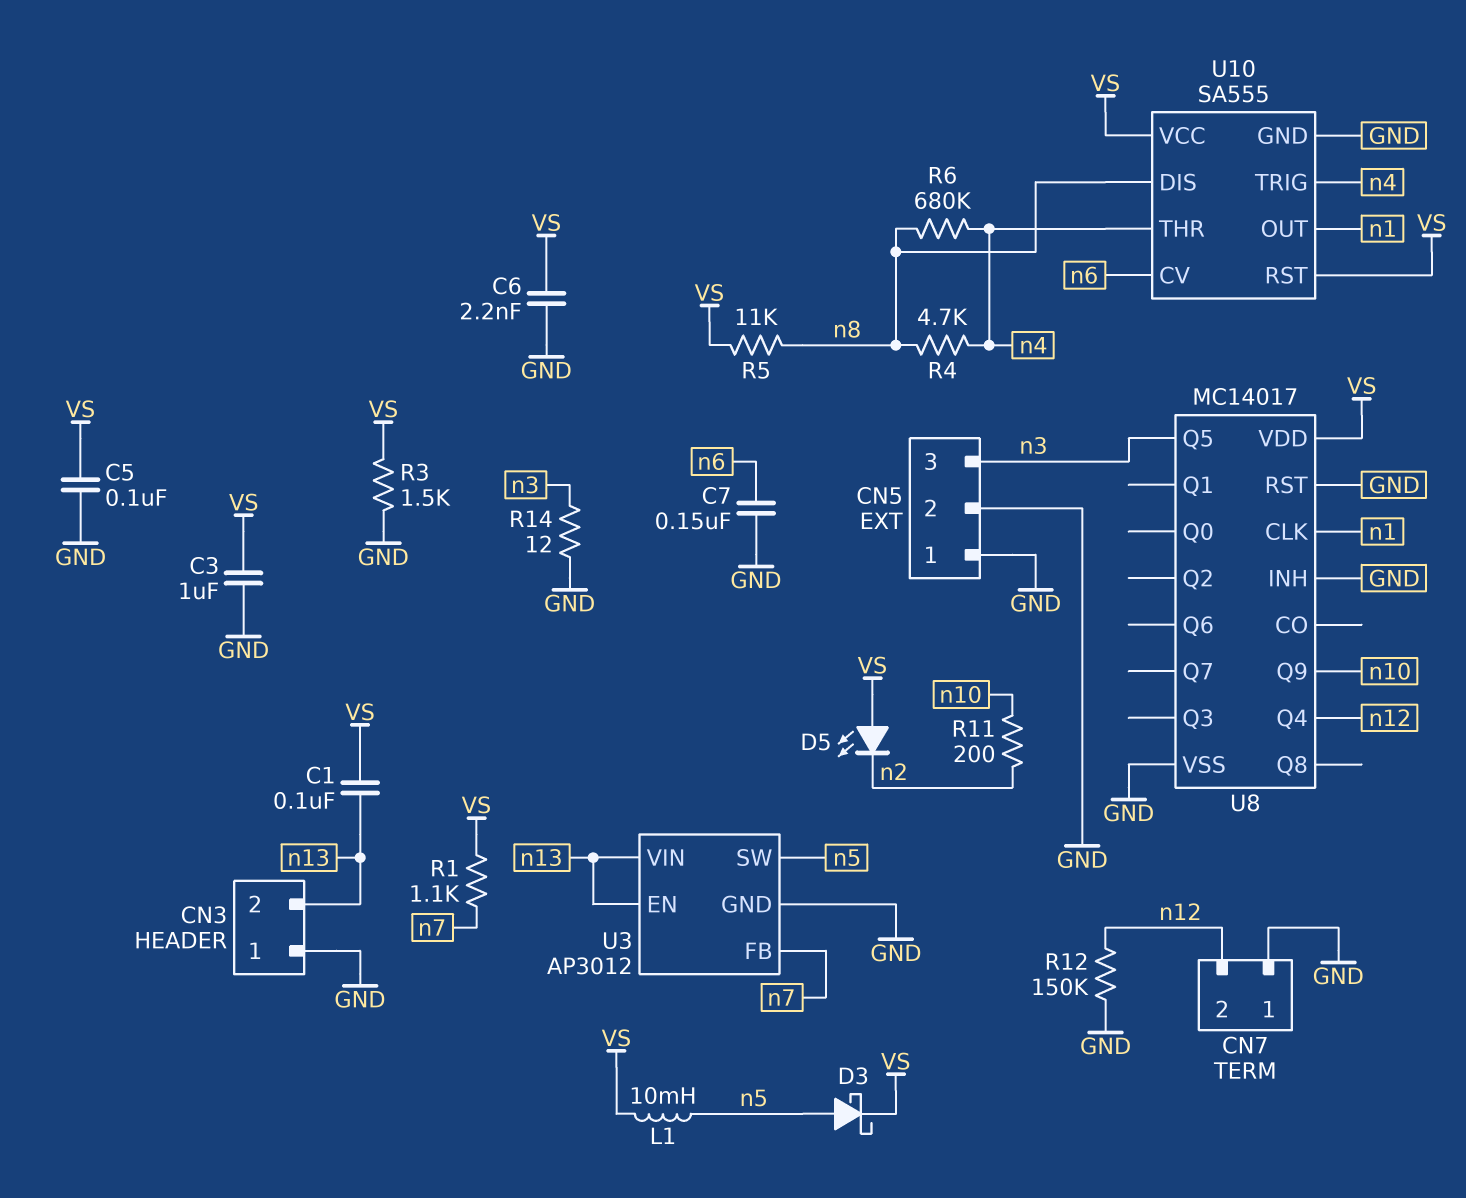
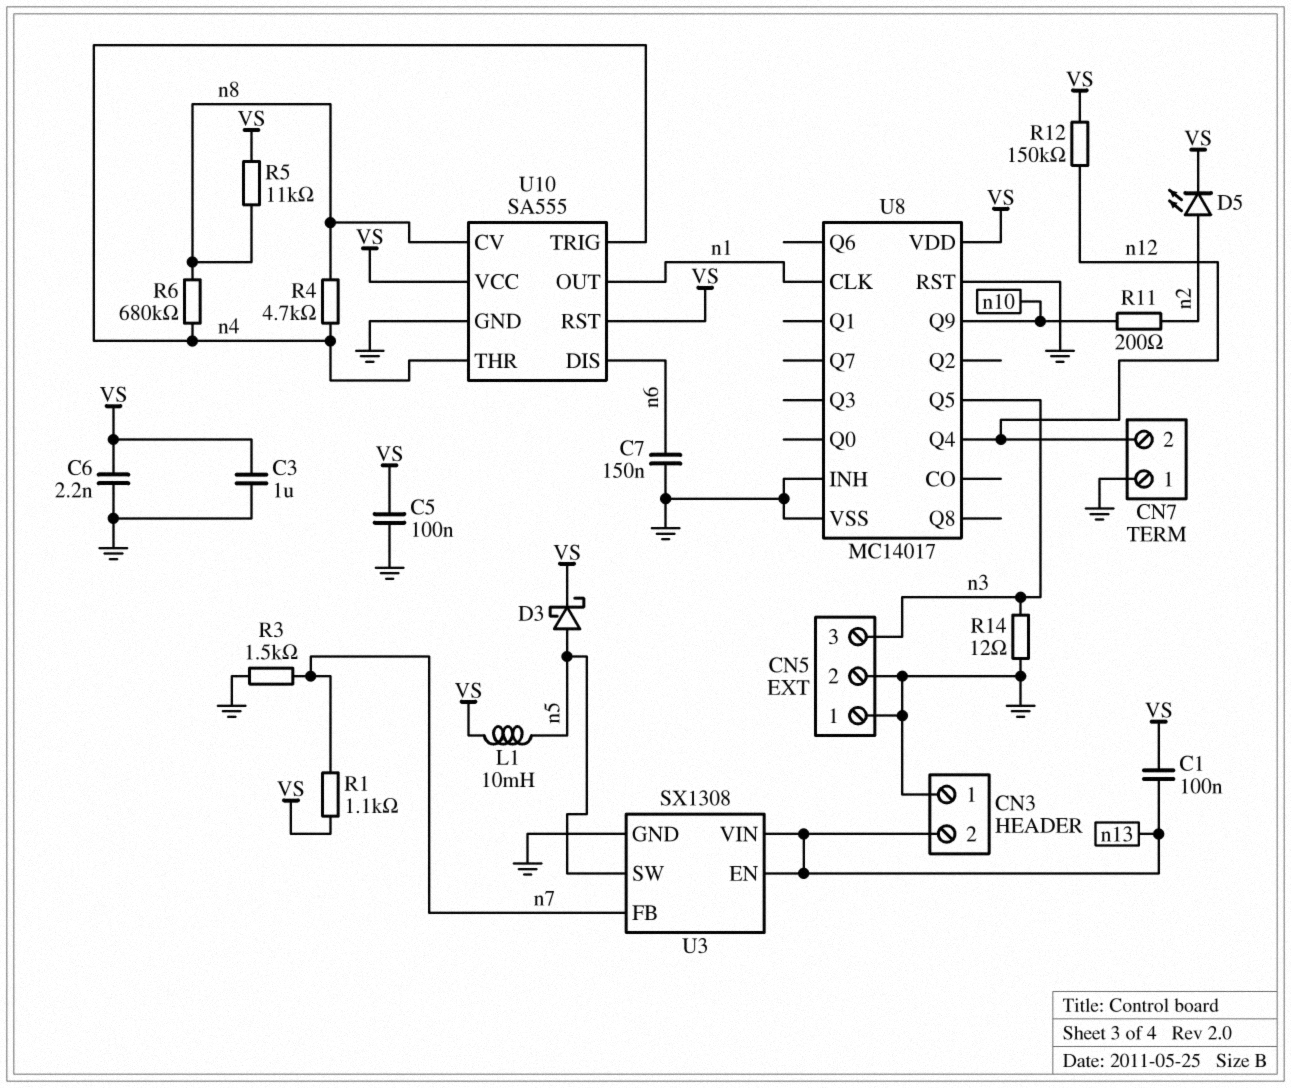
D5: LED (A VS, K n2) -> LED (A n2, K VS)
R3: 1.5k (GND, VS) -> 1.5k (GND, n7)
R12: 150k (GND, n12) -> 150k (VS, n12)
U3: AP3012 -> SX1308
U10 pin CV: n6 -> n8
U10 pin DIS: n8 -> n6

